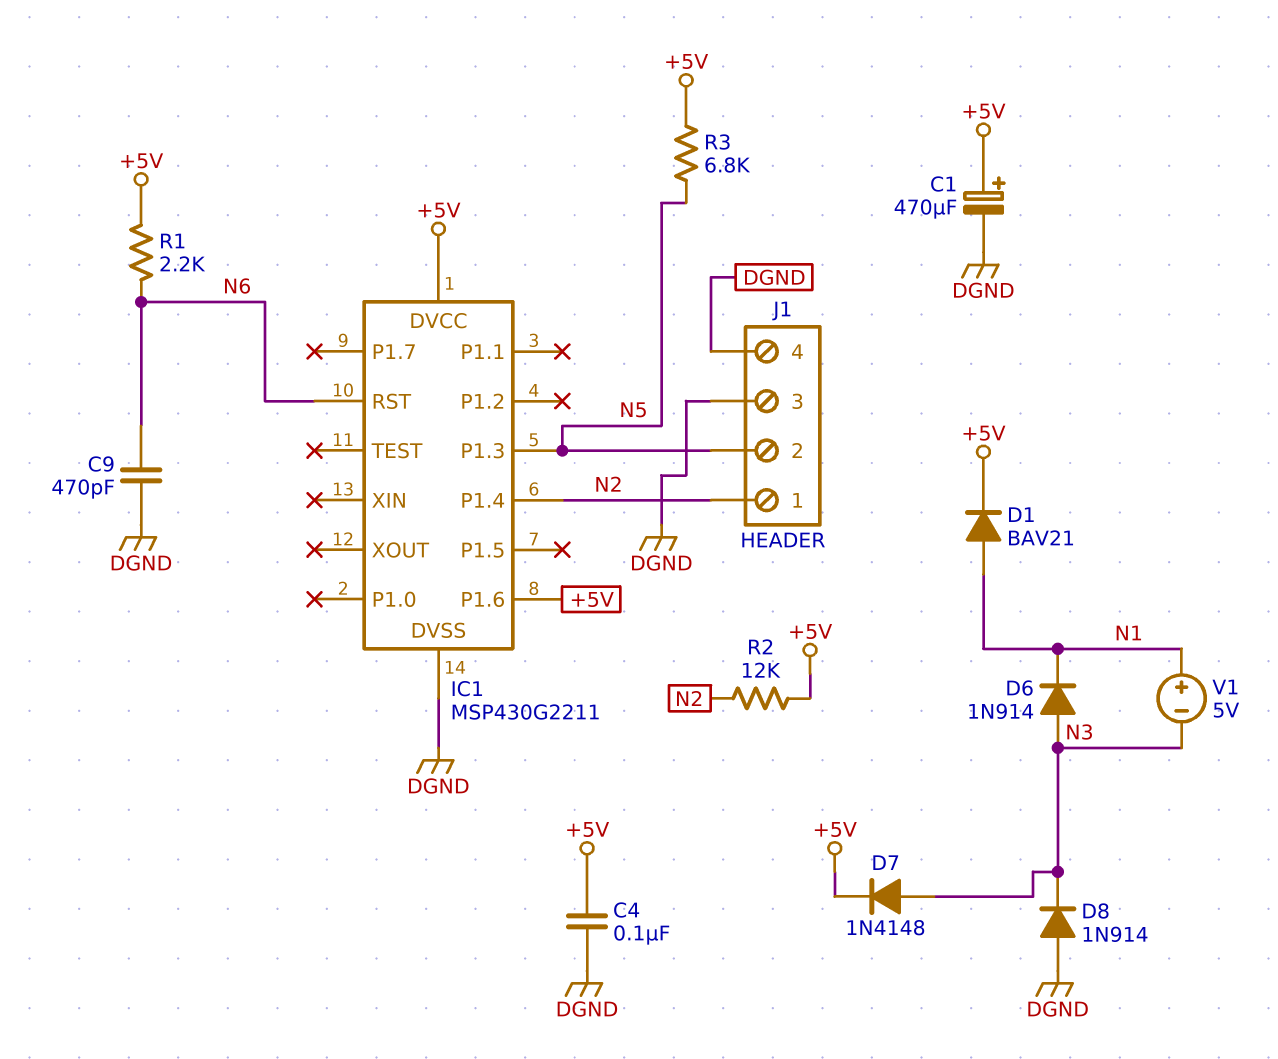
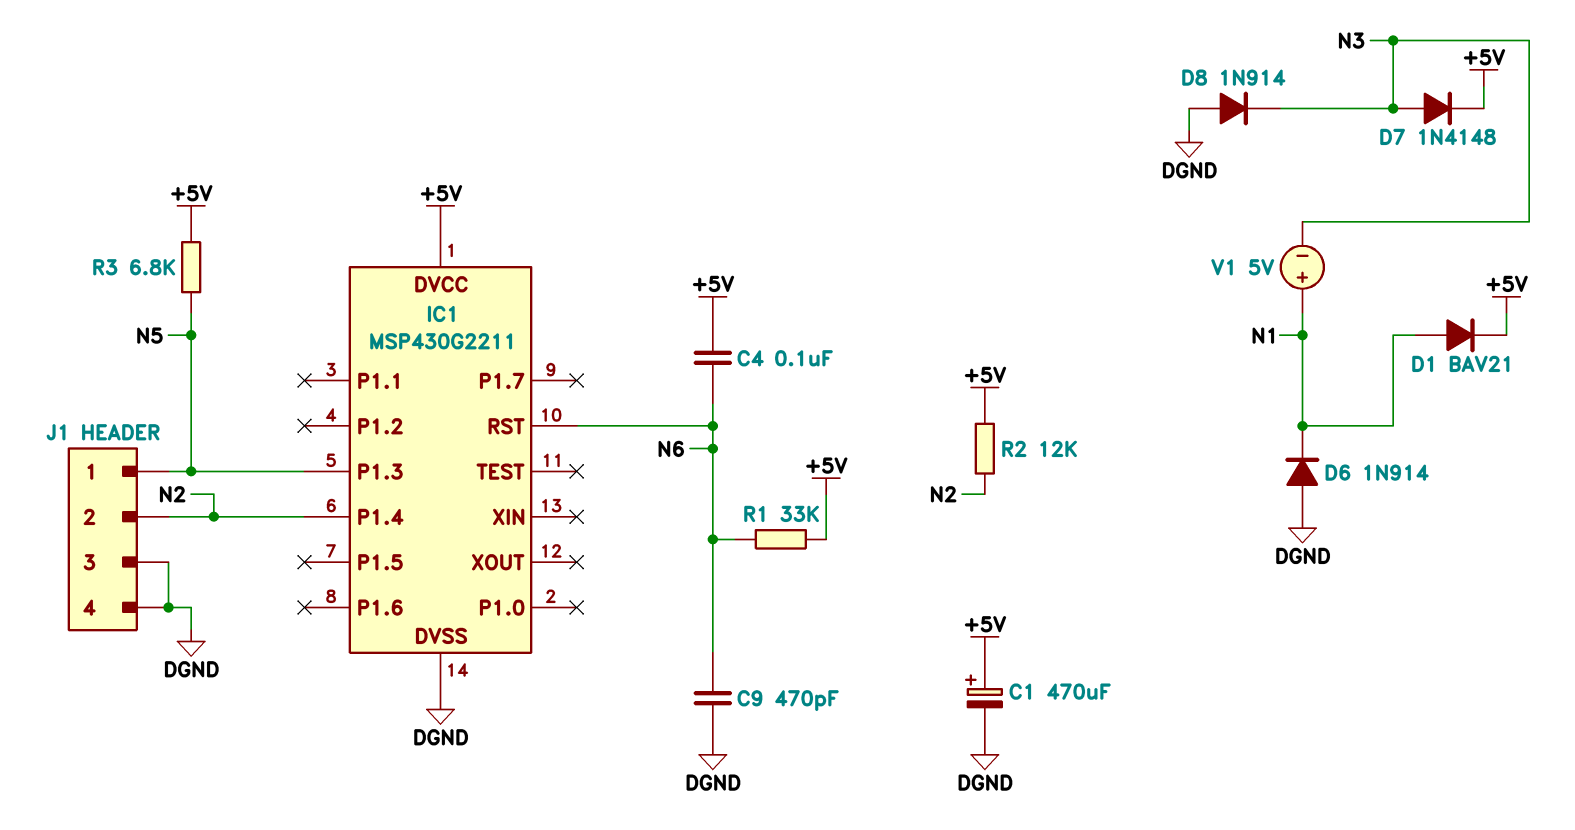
C4: 100nF (+5V, DGND) -> 100nF (+5V, N6)
D6: diode 1N914 (A N3, K N1) -> diode 1N914 (A DGND, K N1)
IC1 pin P1.6: +5V -> none
J1 pin 1: N2 -> N5
J1 pin 2: N5 -> N2
R1: 2.2k (+5V, N6) -> 33k (+5V, N6)

